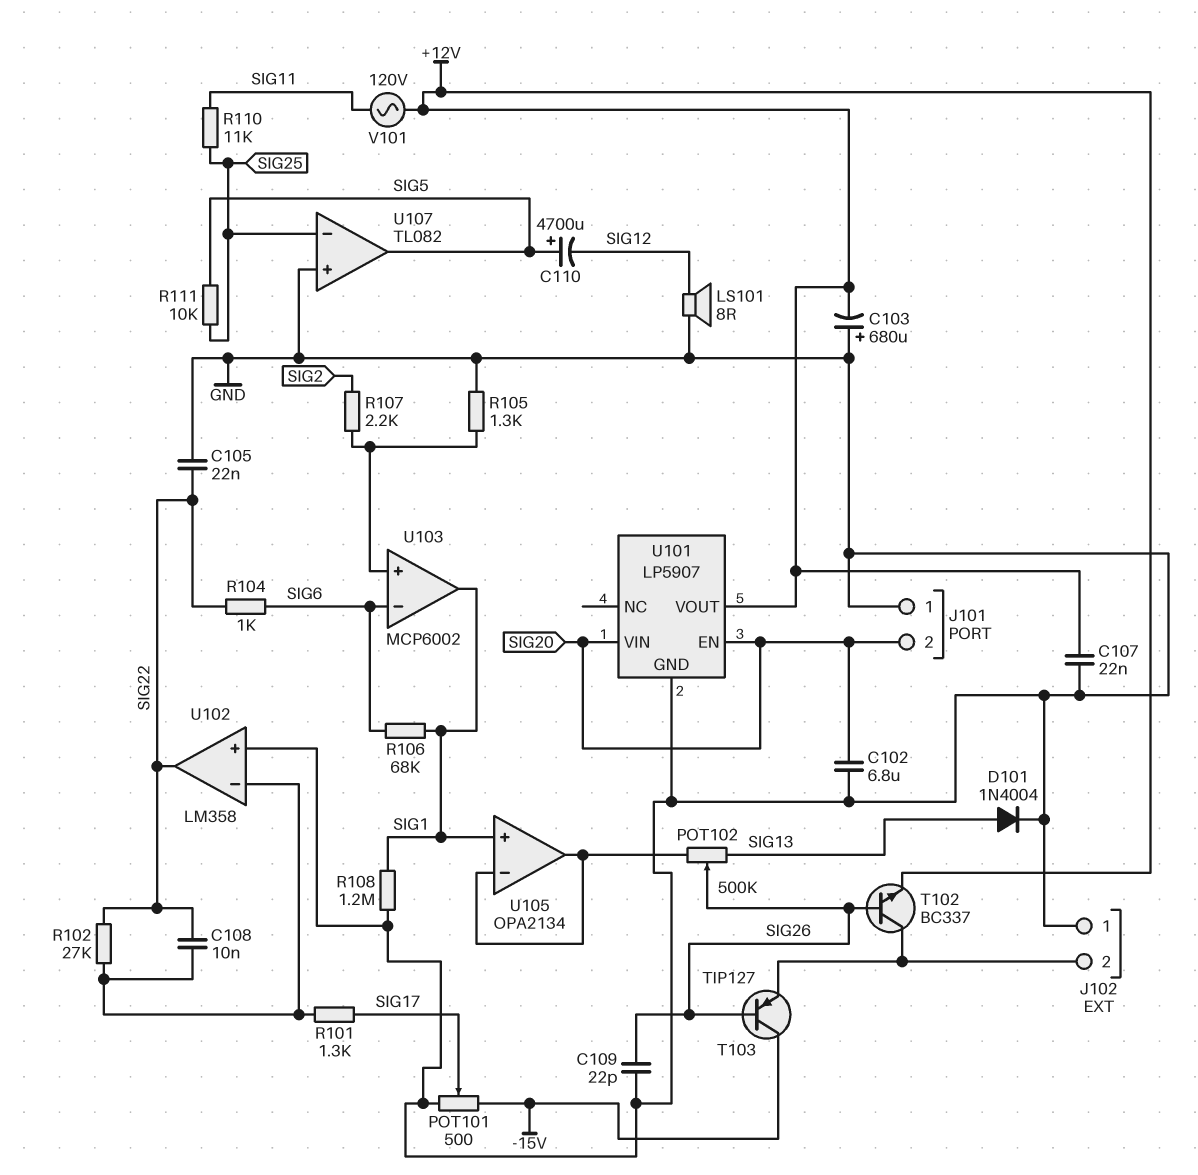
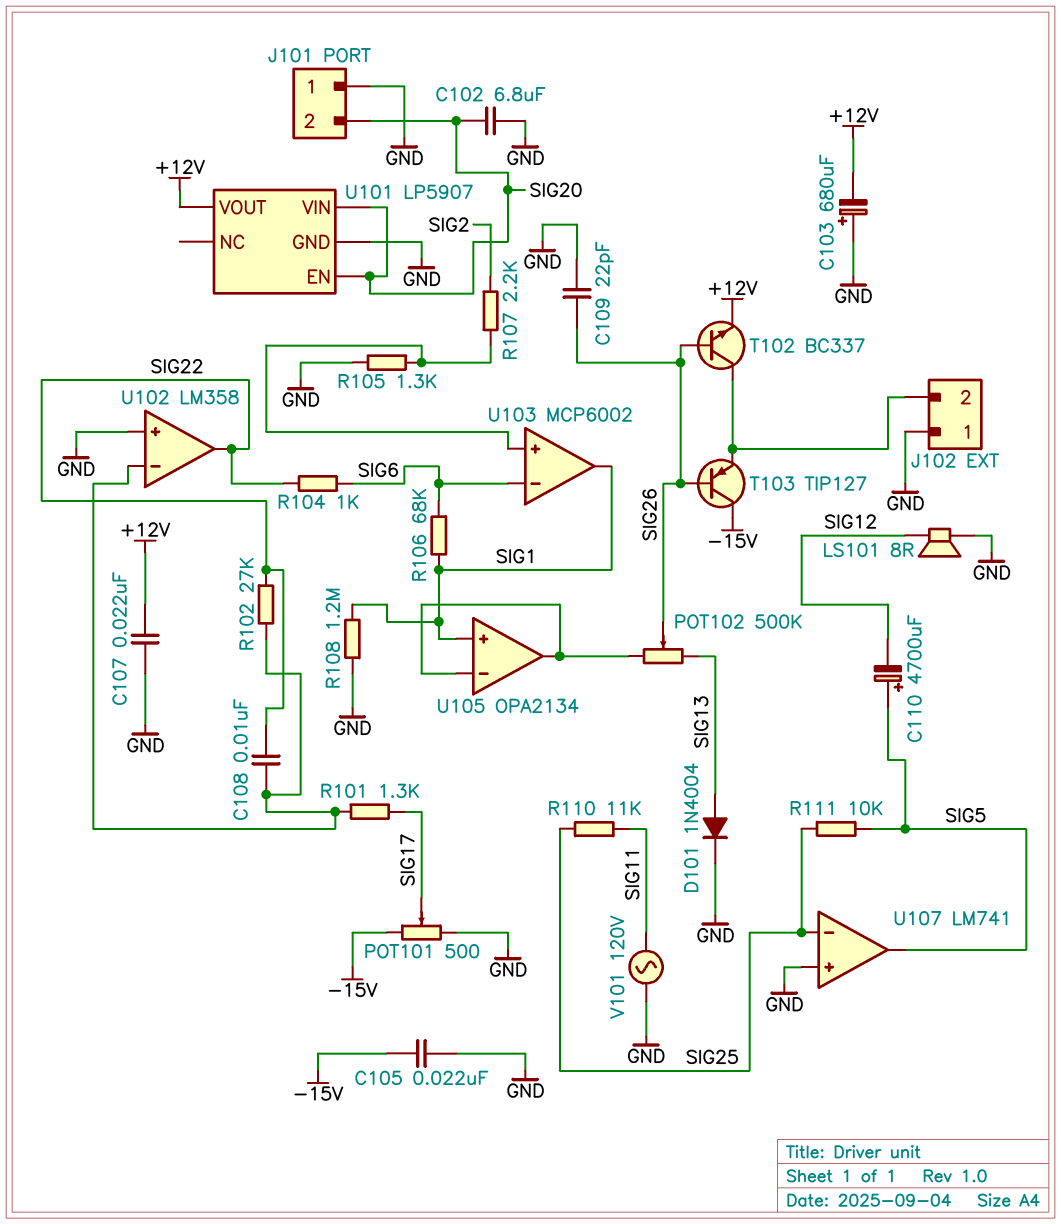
C105: 22nF (GND, SIG22) -> 22nF (-15V, GND)
U107: TL082 -> LM741
V101: AC 120V (+12V, SIG11) -> AC 120V (GND, SIG11)

